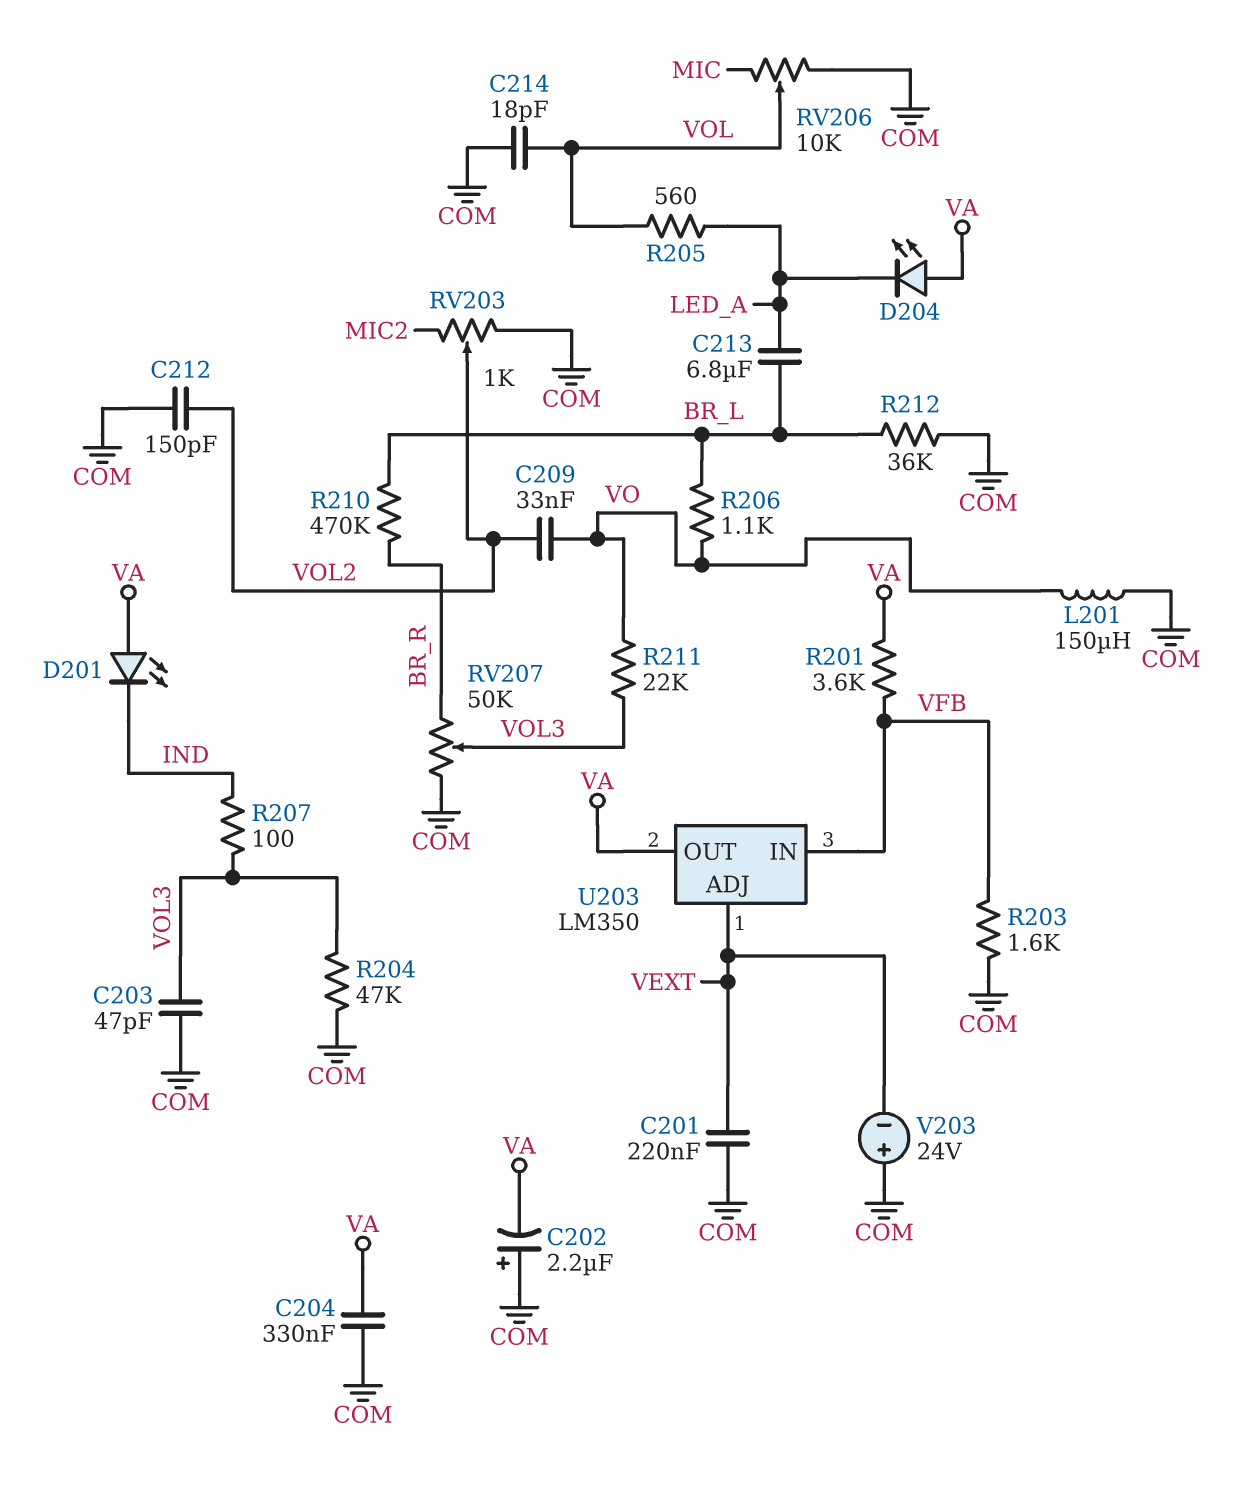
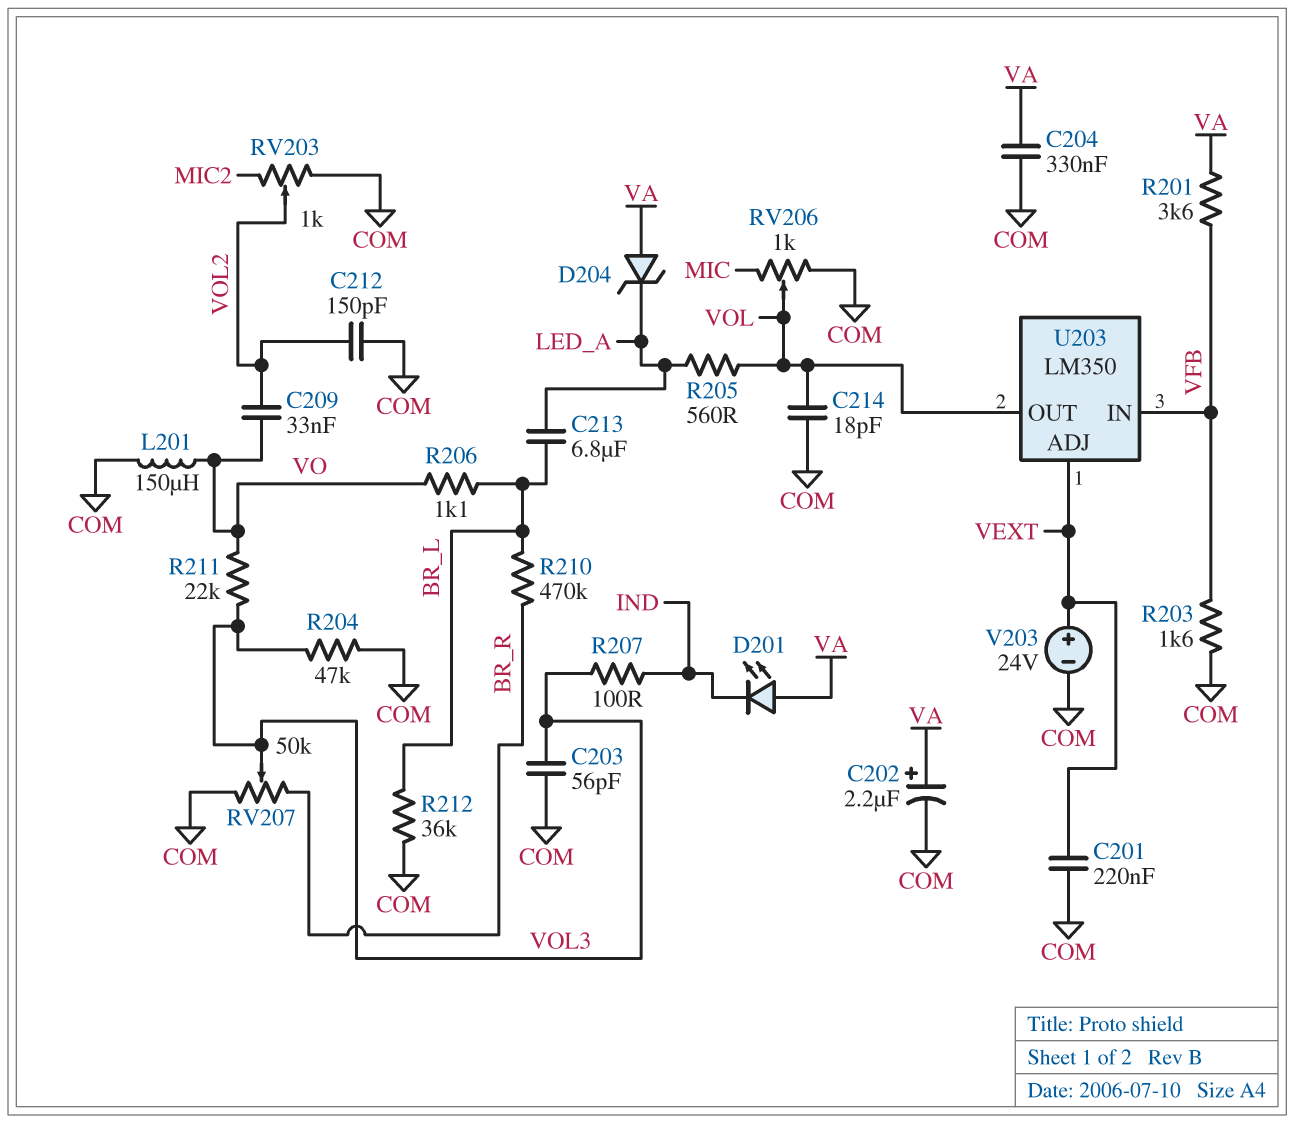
C202: 2.2uF (plus COM, minus VA) -> 2.2uF (plus VA, minus COM)
C203: 47pF (COM, VOL3) -> 56pF (COM, VOL3)
D204: LED (A VA, K LED_A) -> zener (A VA, K LED_A)
RV206: 10k (COM, MIC, wiper VOL) -> 1k (COM, MIC, wiper VOL)
U203 pin OUT: VA -> VOL
V203: 24V (plus COM, minus VEXT) -> 24V (plus VEXT, minus COM)

